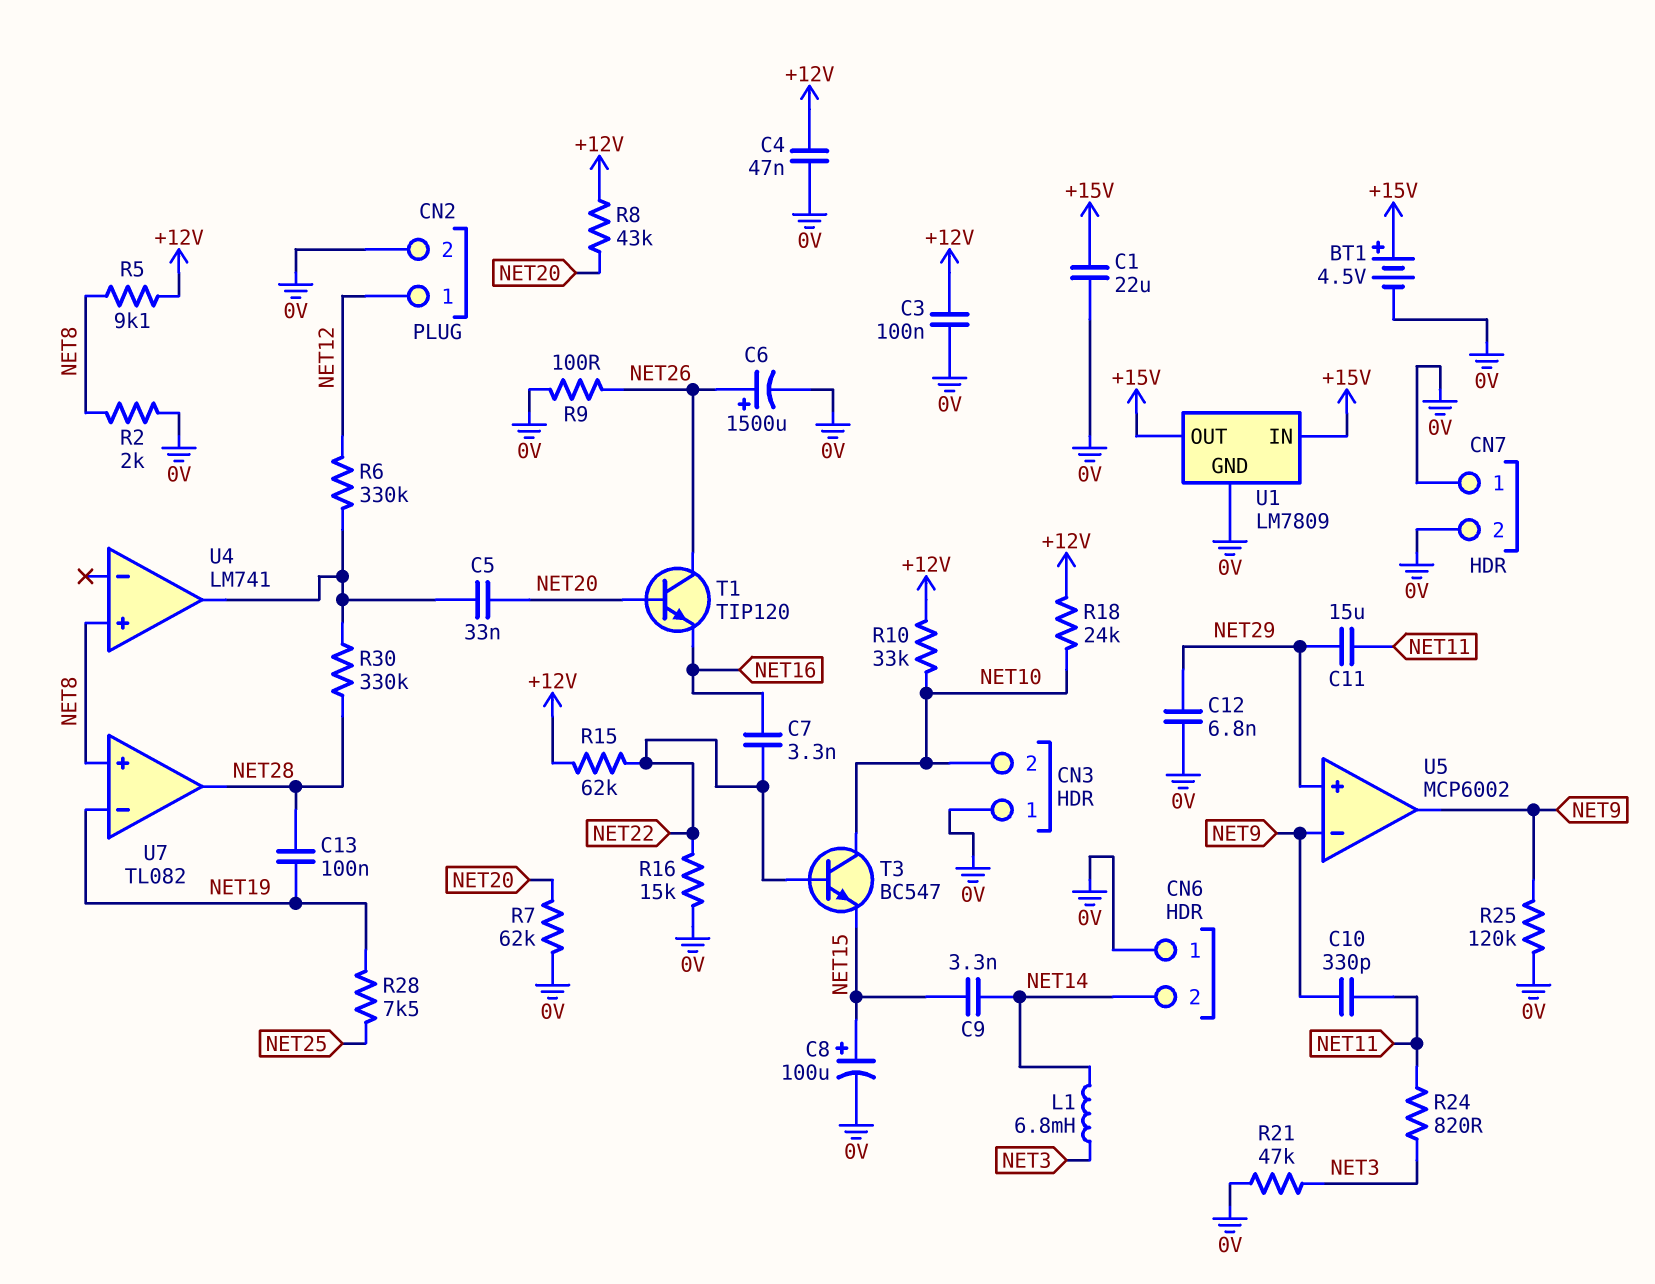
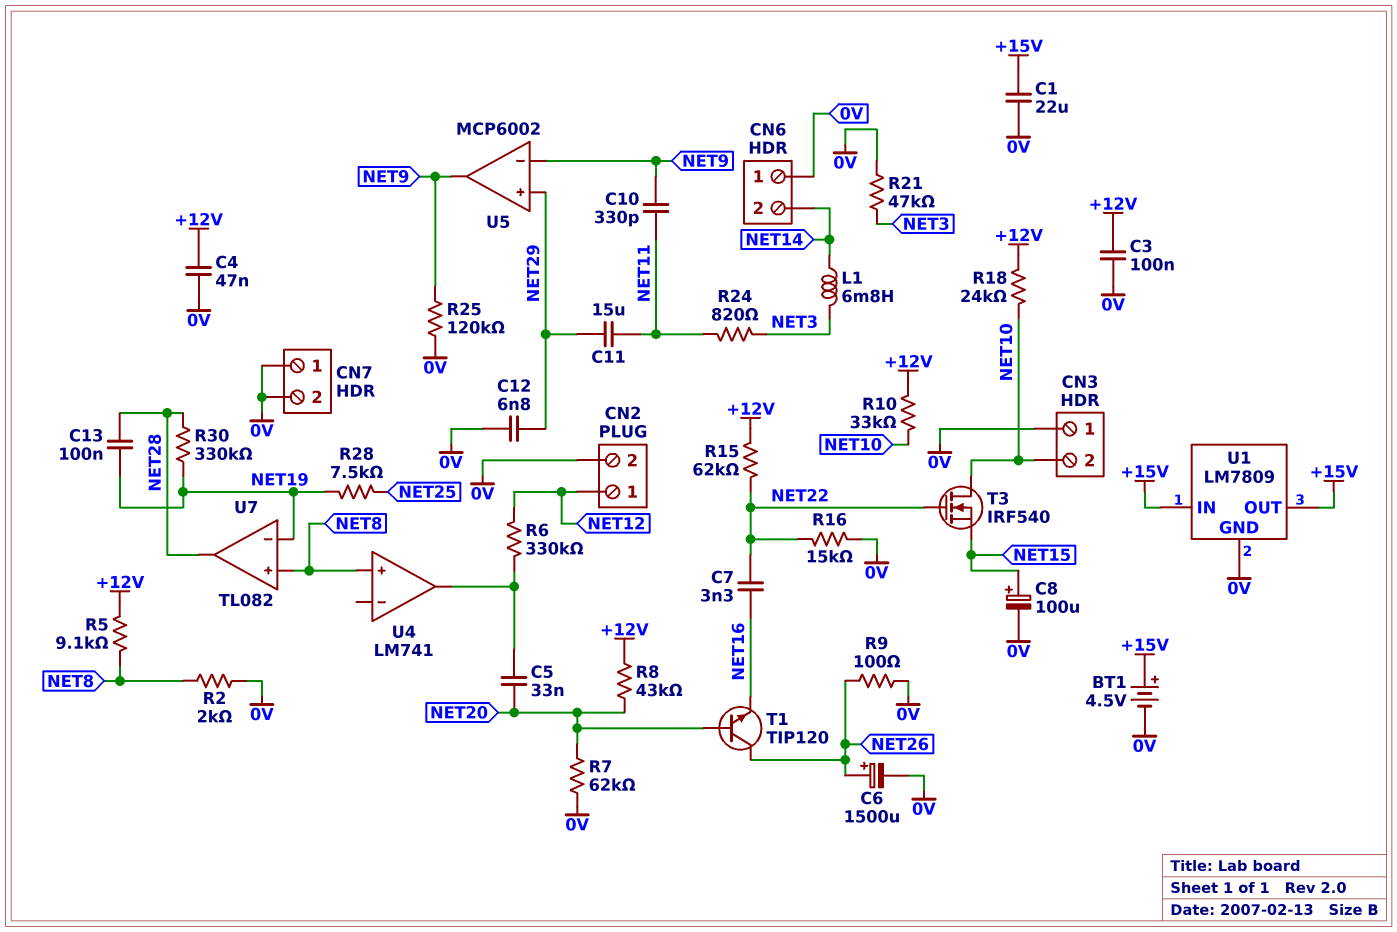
C9: 3.3nF (NET14, NET15) -> none
R30: 330k (NET28, U4/out) -> 330k (NET19, NET28)
T3: NPN BC547 (B NET22, C NET10, E NET15) -> NMOS IRF540 (G NET22, D NET10, S NET15)

